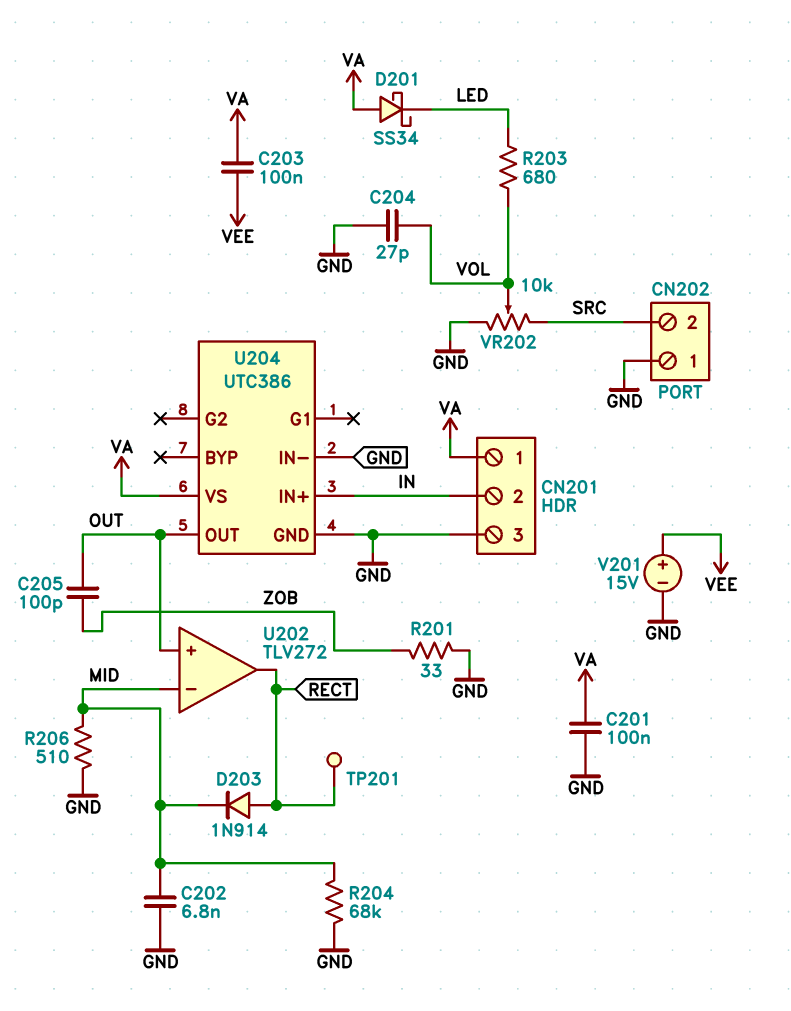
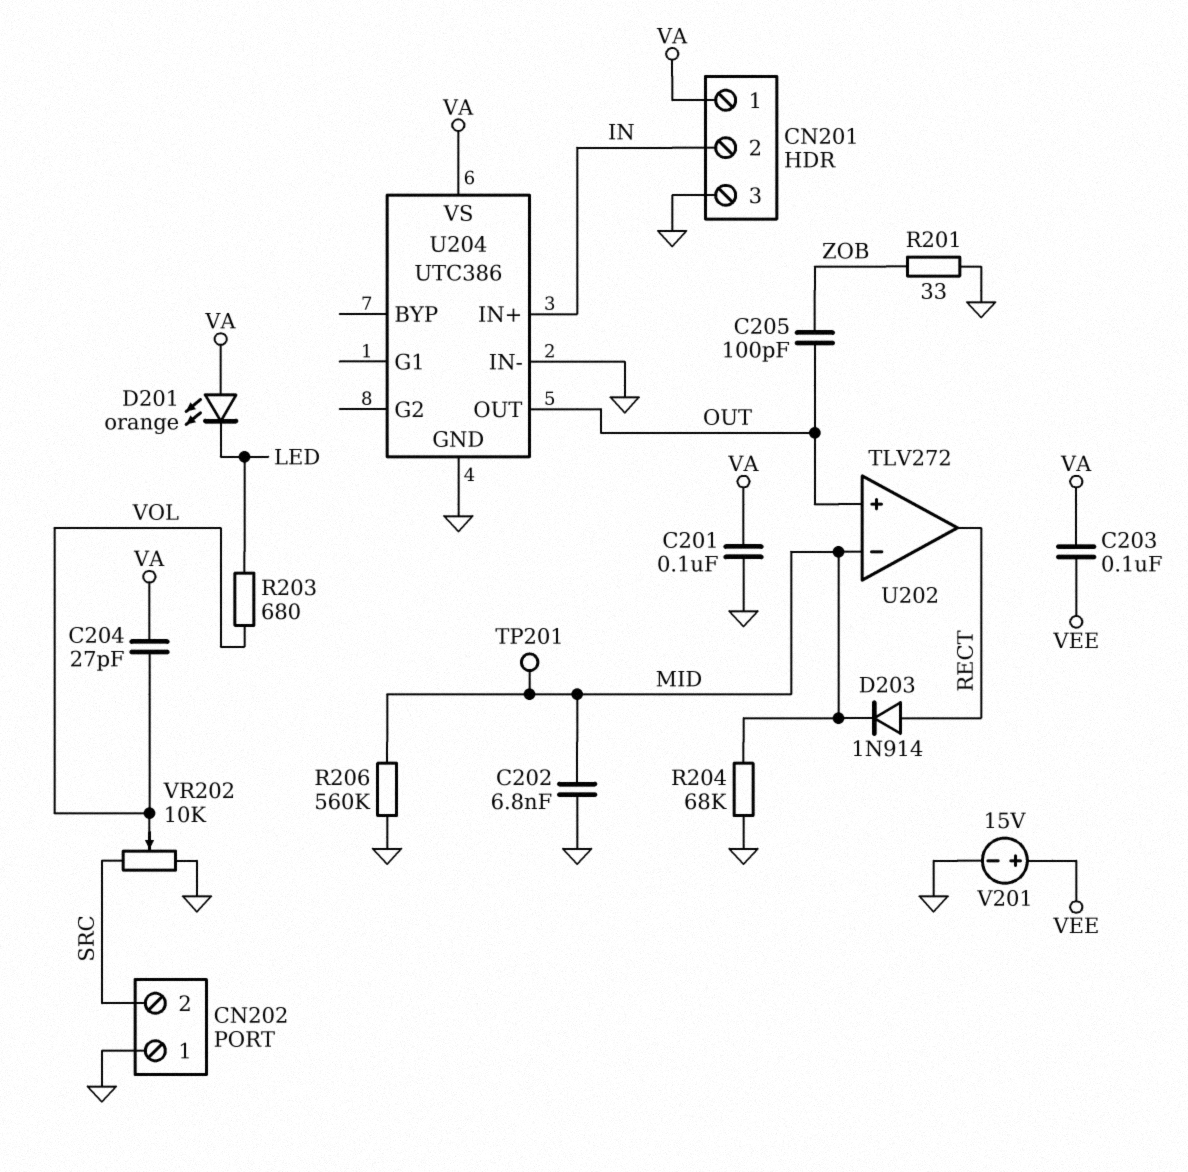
C204: 27pF (GND, VOL) -> 27pF (VA, VOL)
D201: schottky SS34 (A VA, K LED) -> LED orange (A VA, K LED)
R206: 510 (GND, MID) -> 560k (GND, MID)
TP201: test point (RECT) -> test point (MID)

